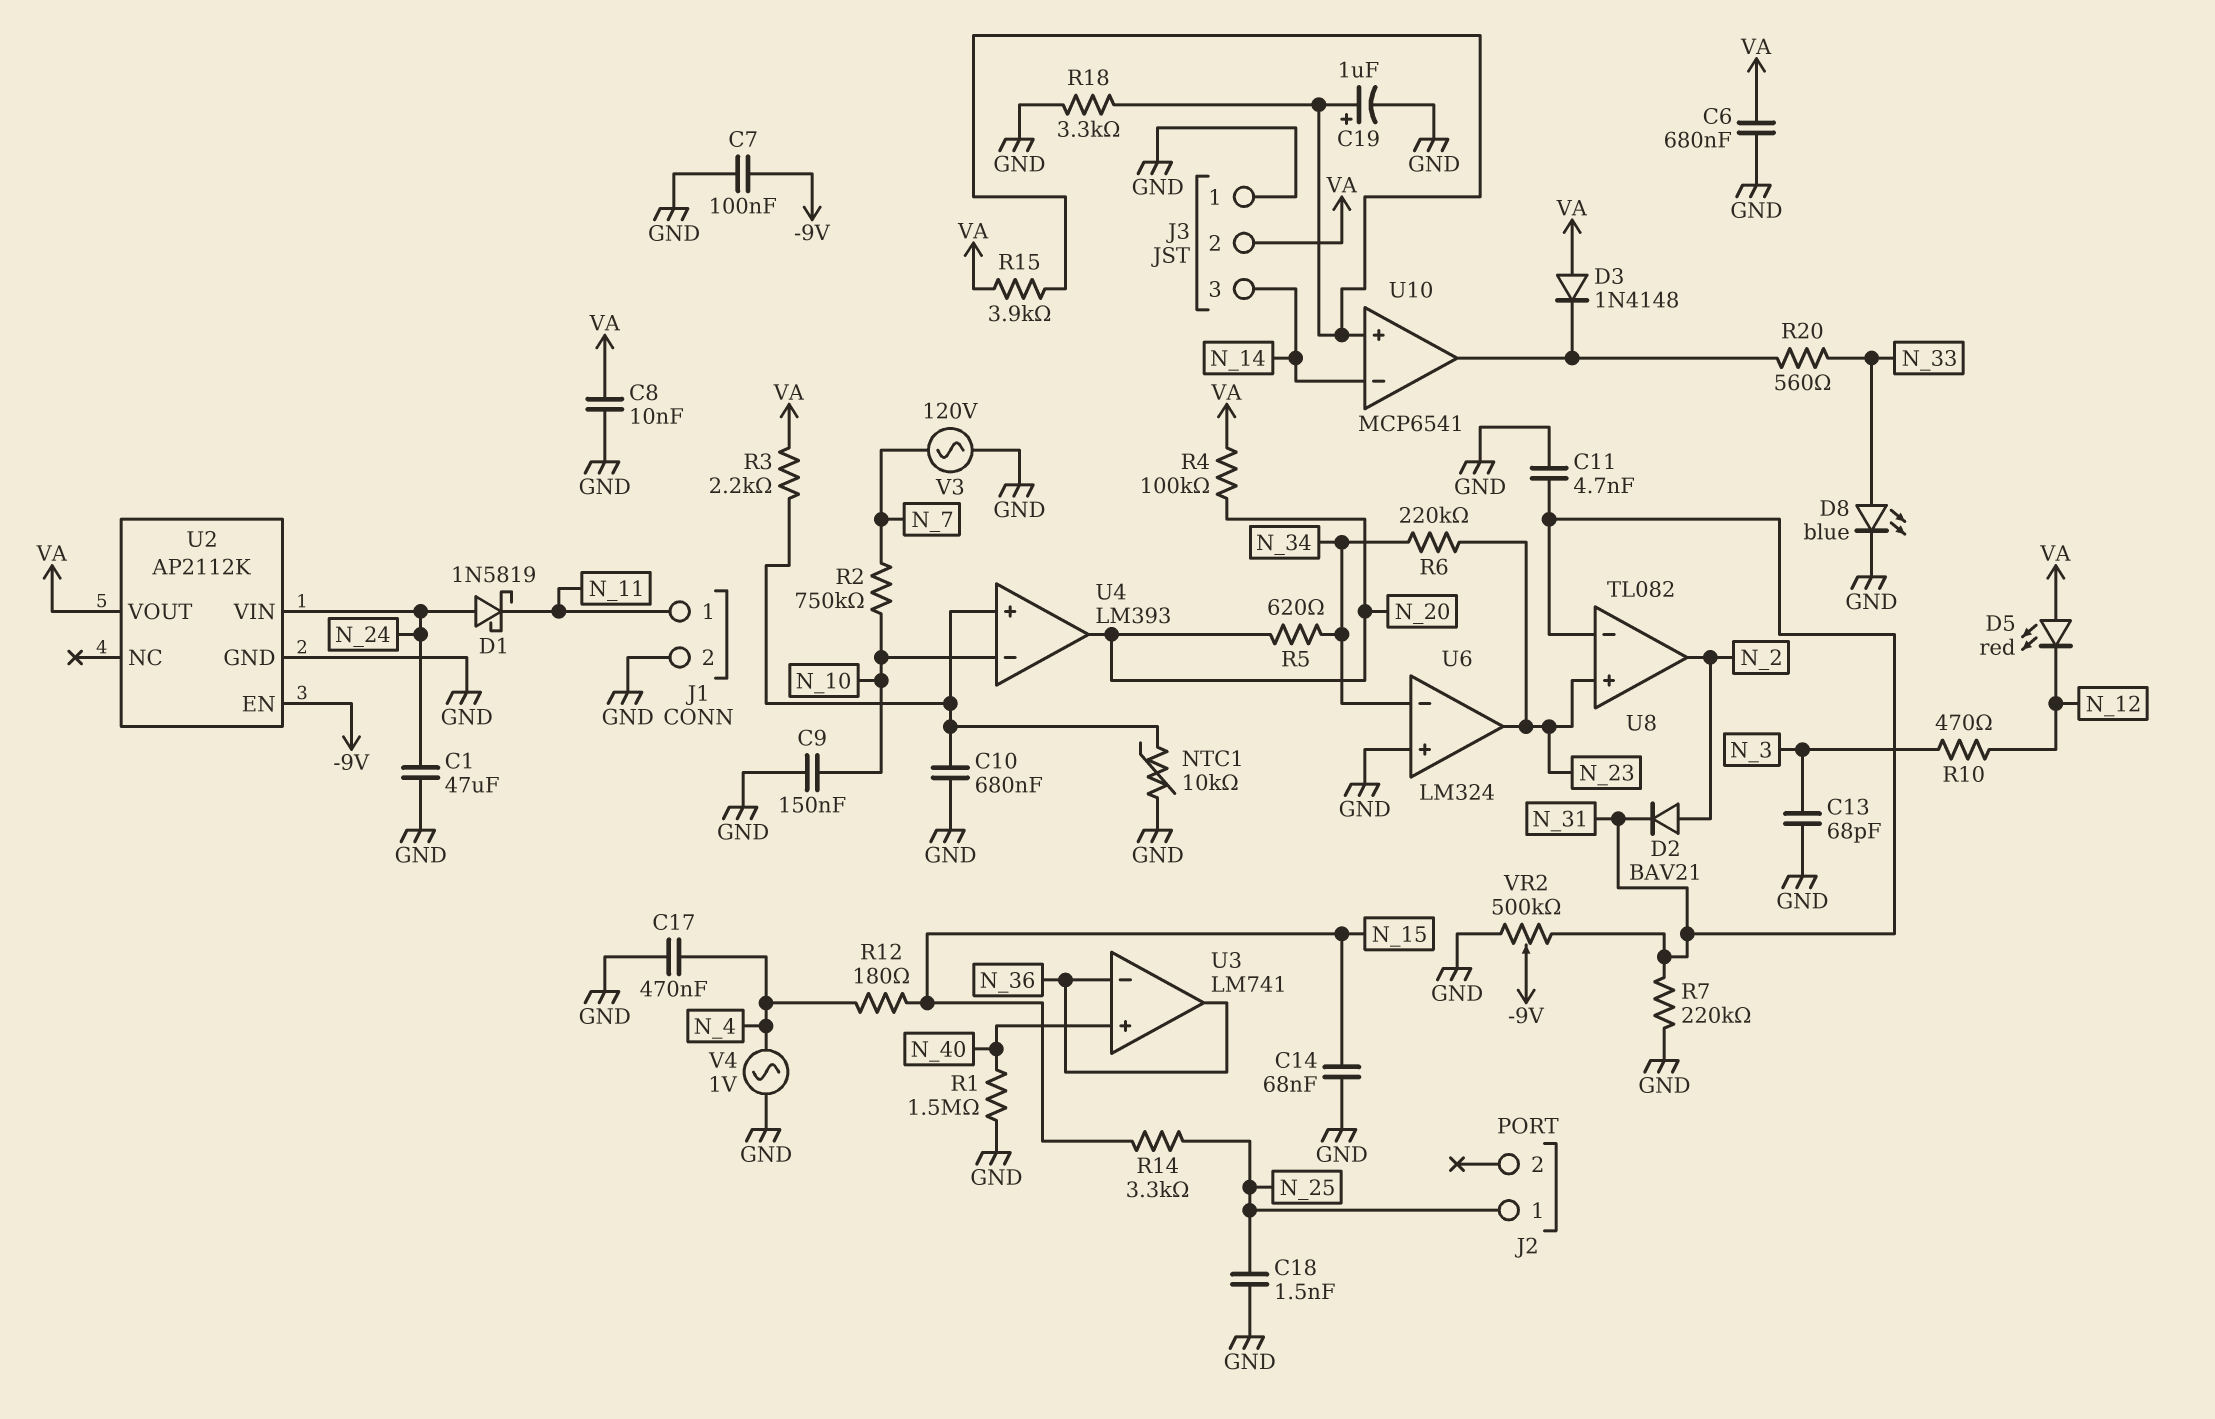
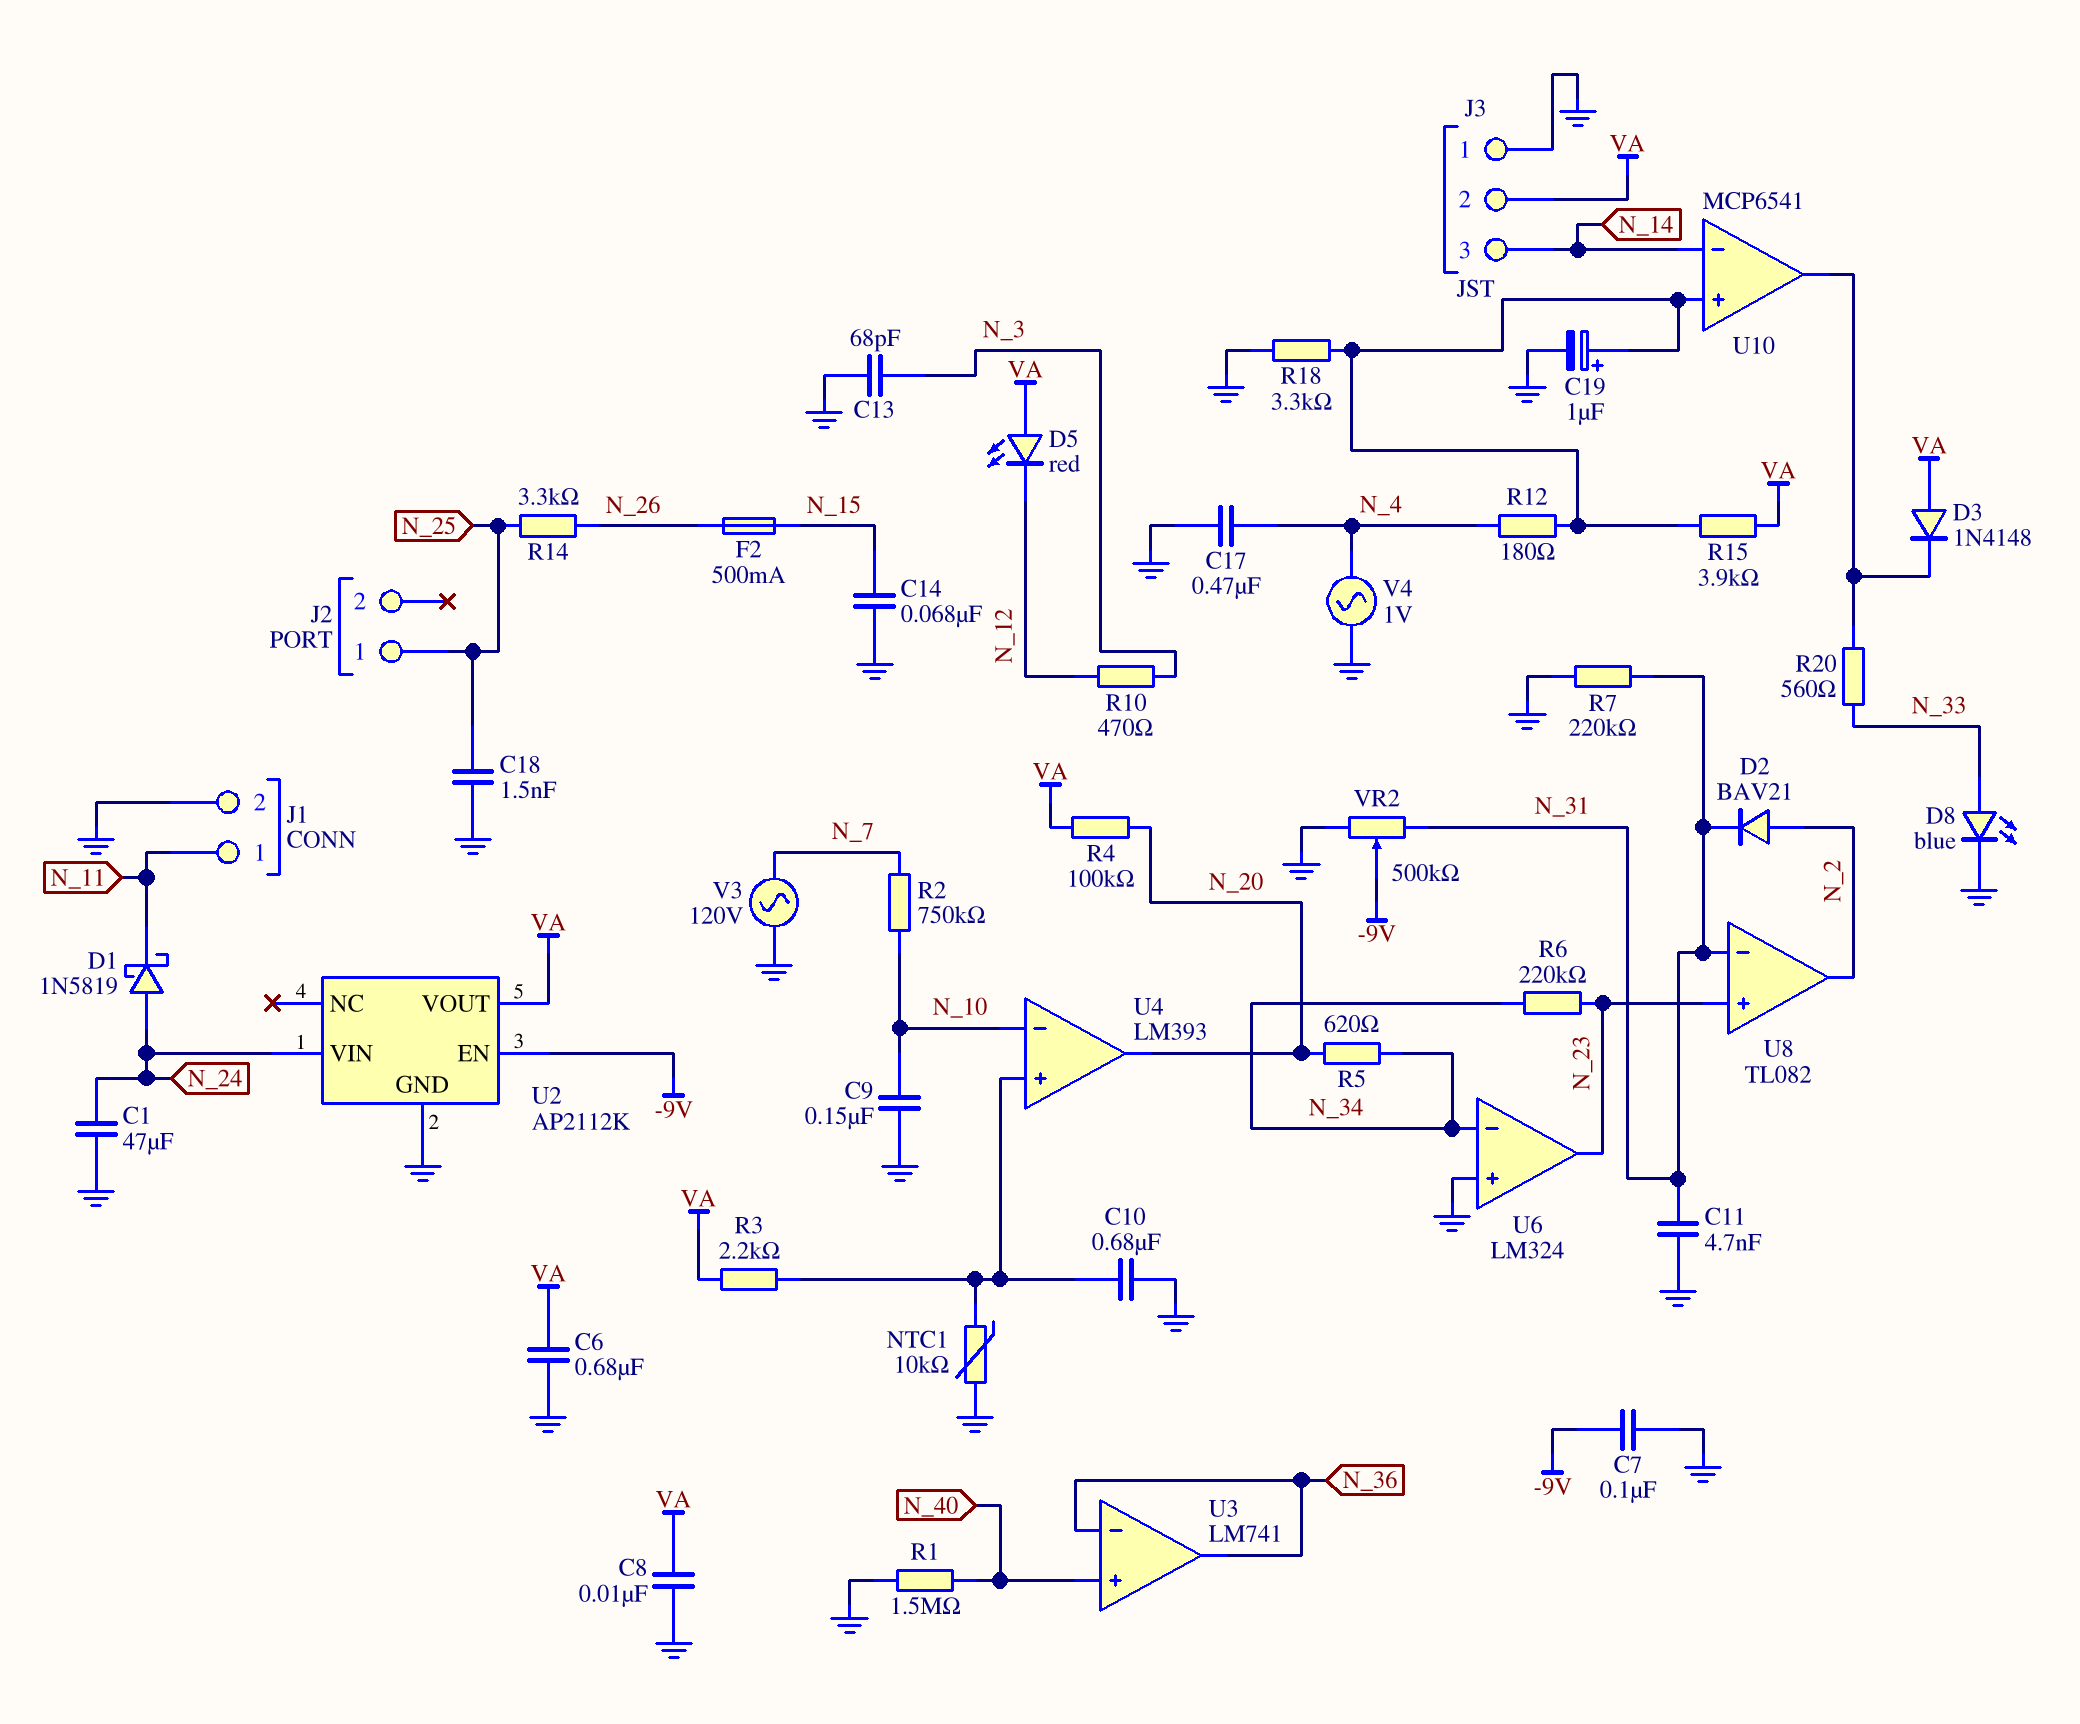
F2: none -> 500mA (N_15, N_26)
R12: 180 (N_4, N_15) -> 180 (N_4, U10/in+)
R14: 3.3k (N_15, N_25) -> 3.3k (N_25, N_26)

